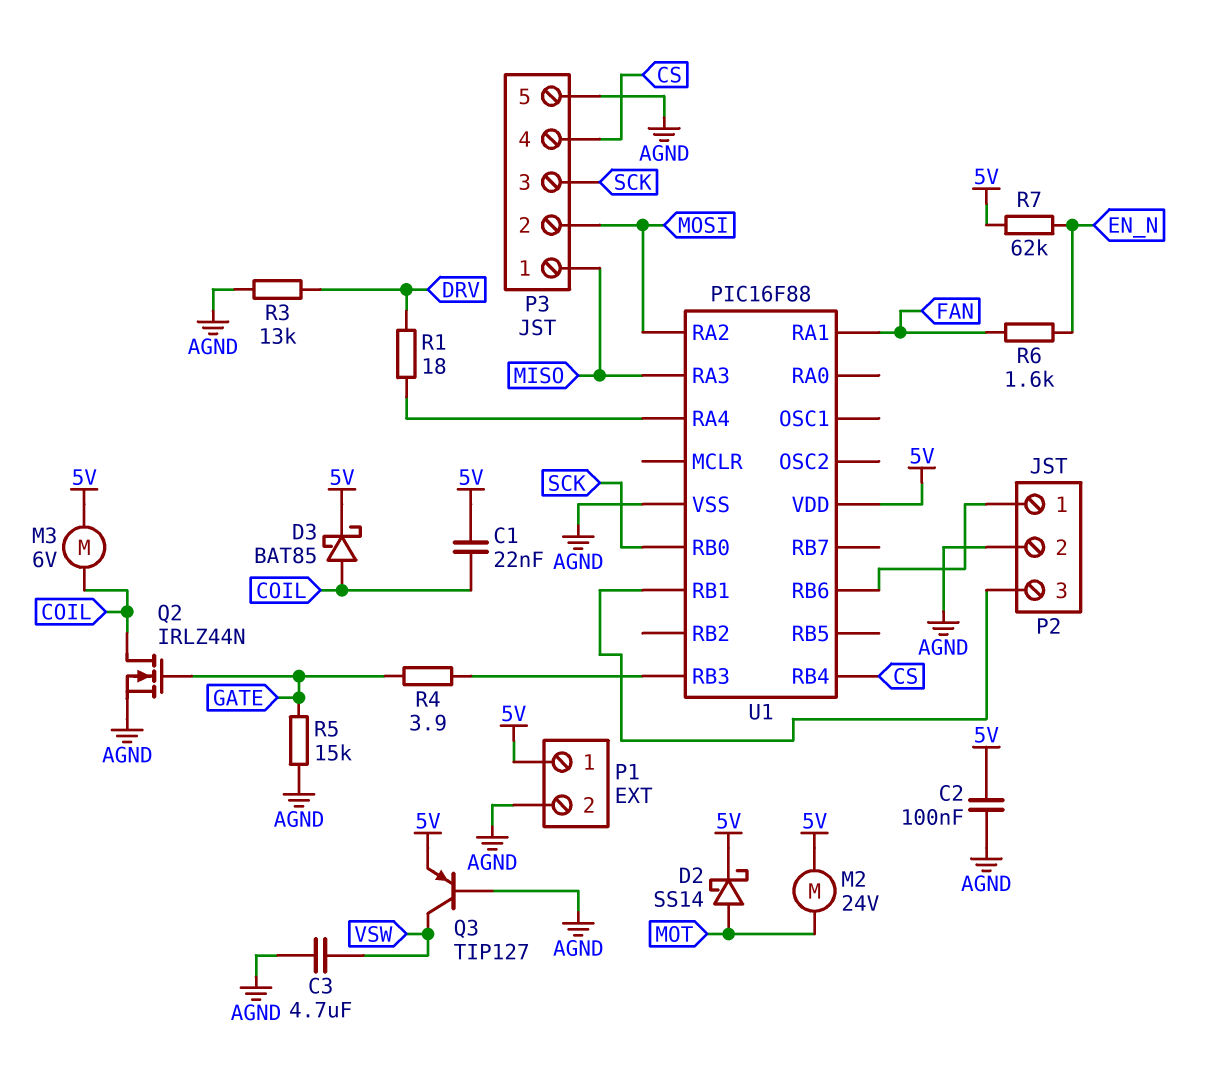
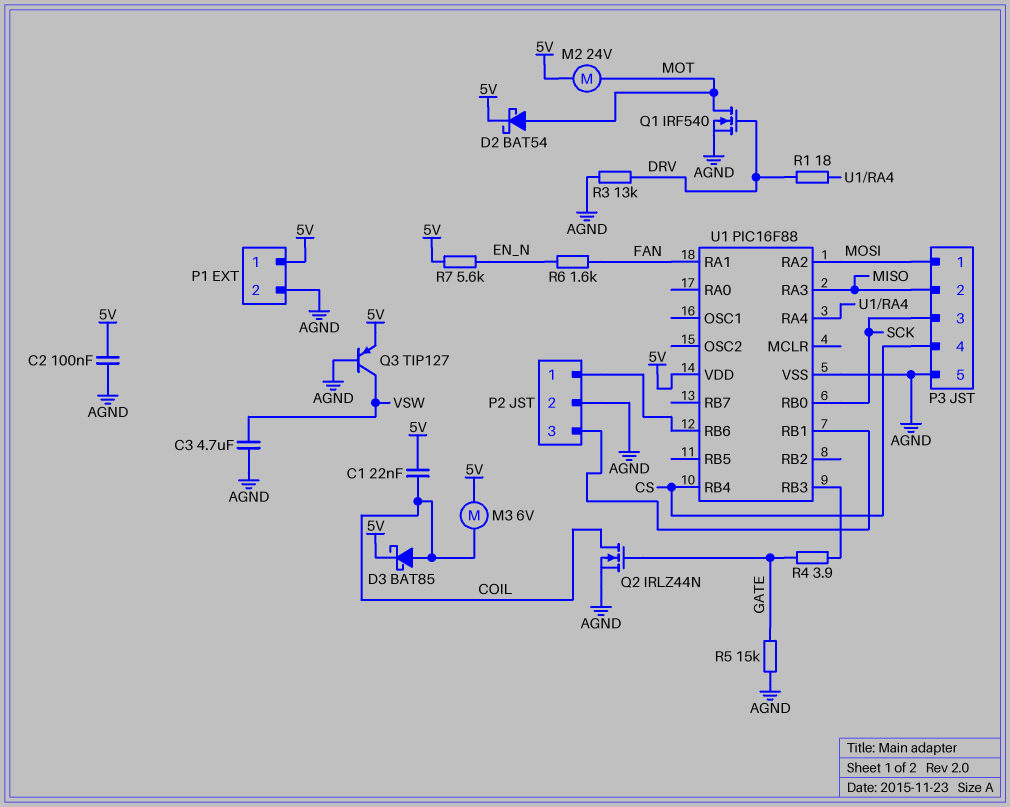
D2: schottky SS14 (A MOT, K 5V) -> schottky BAT54 (A MOT, K 5V)
P3 pin 1: MISO -> MOSI
P3 pin 2: MOSI -> MISO
Q1: none -> NMOS IRF540 (G DRV, D MOT, S AGND)
R7: 62k (5V, EN_N) -> 5.6k (5V, EN_N)

